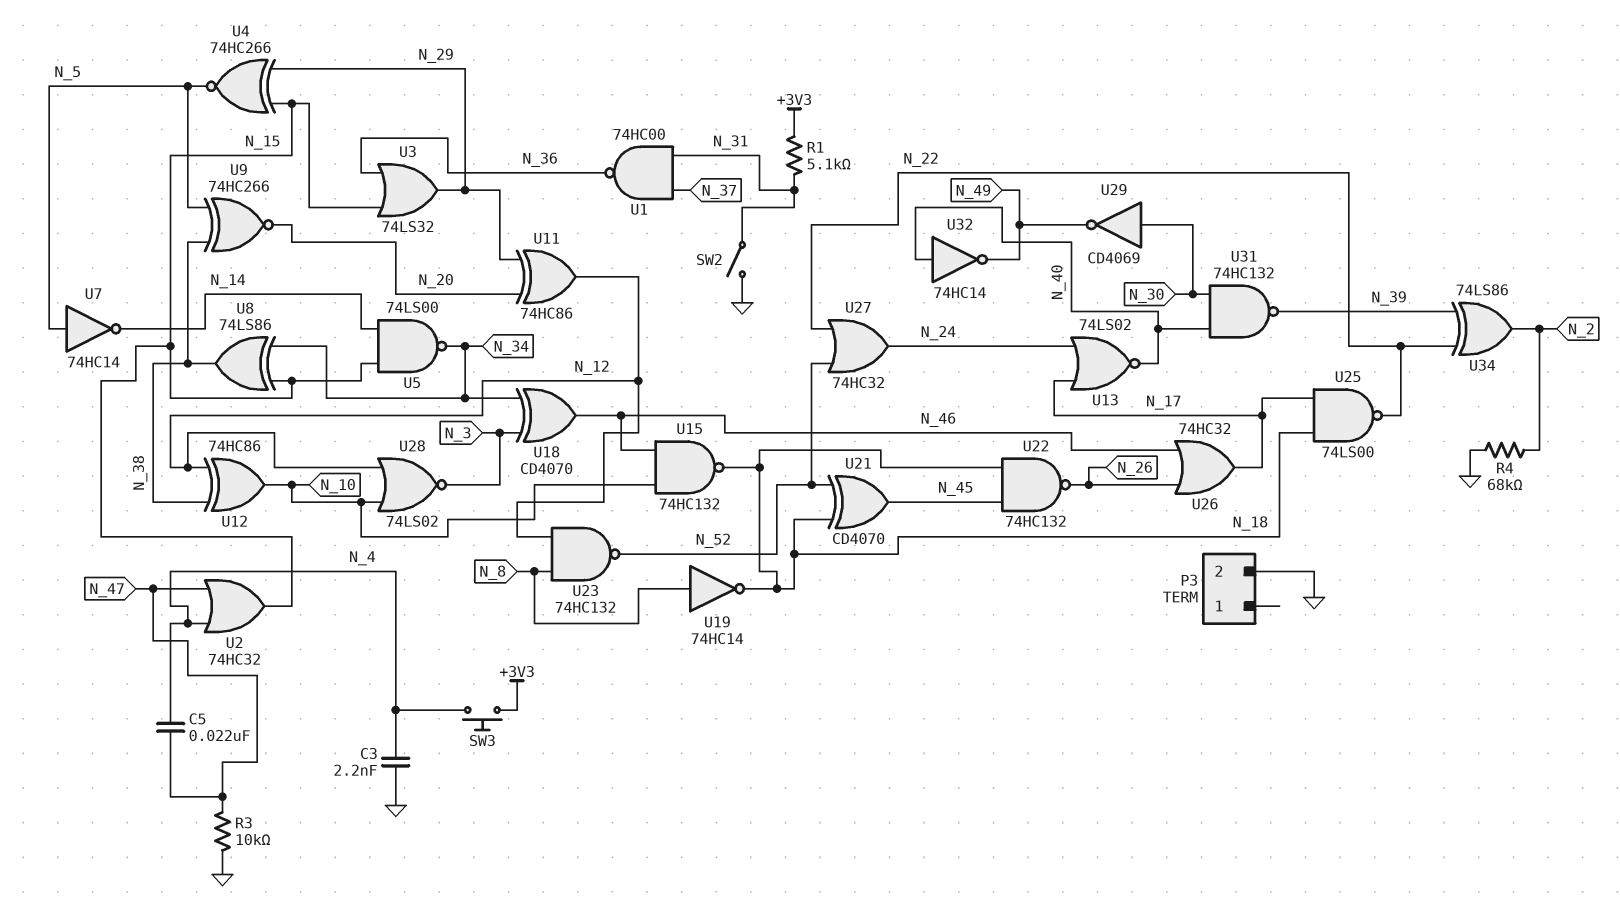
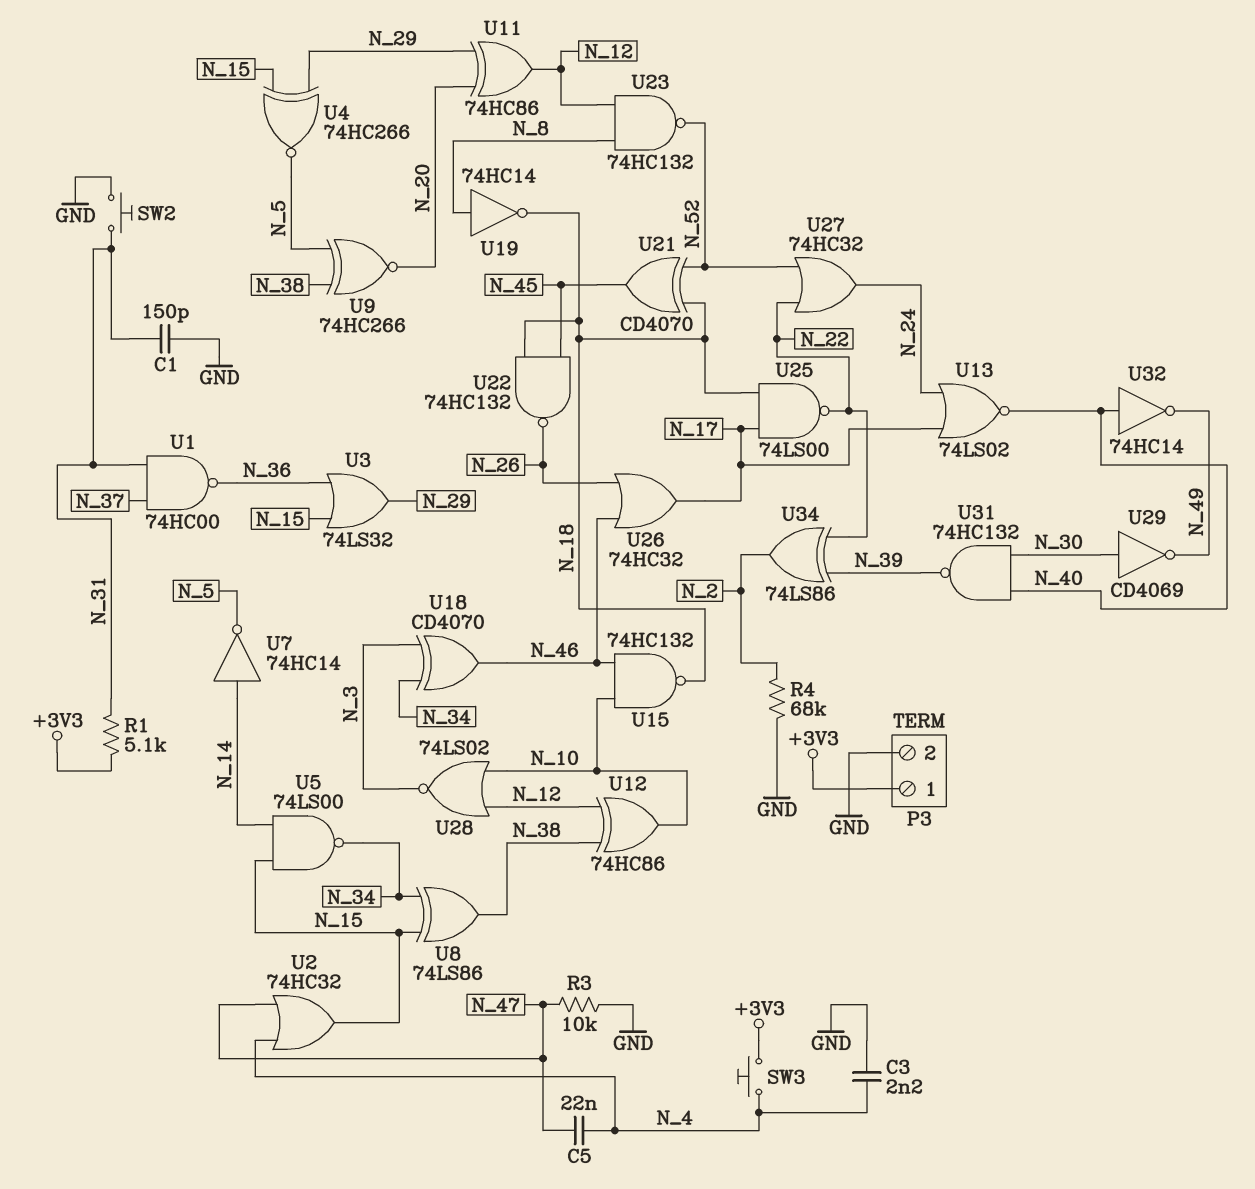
C1: none -> 150pF (GND, N_31)
P3 pin 1: none -> +3V3
SW2: switch (GND, N_31) -> button (GND, N_31)
U7: NOT 74HC14 (in N_5, out N_14) -> NOT 74HC14 (in N_14, out N_5)

